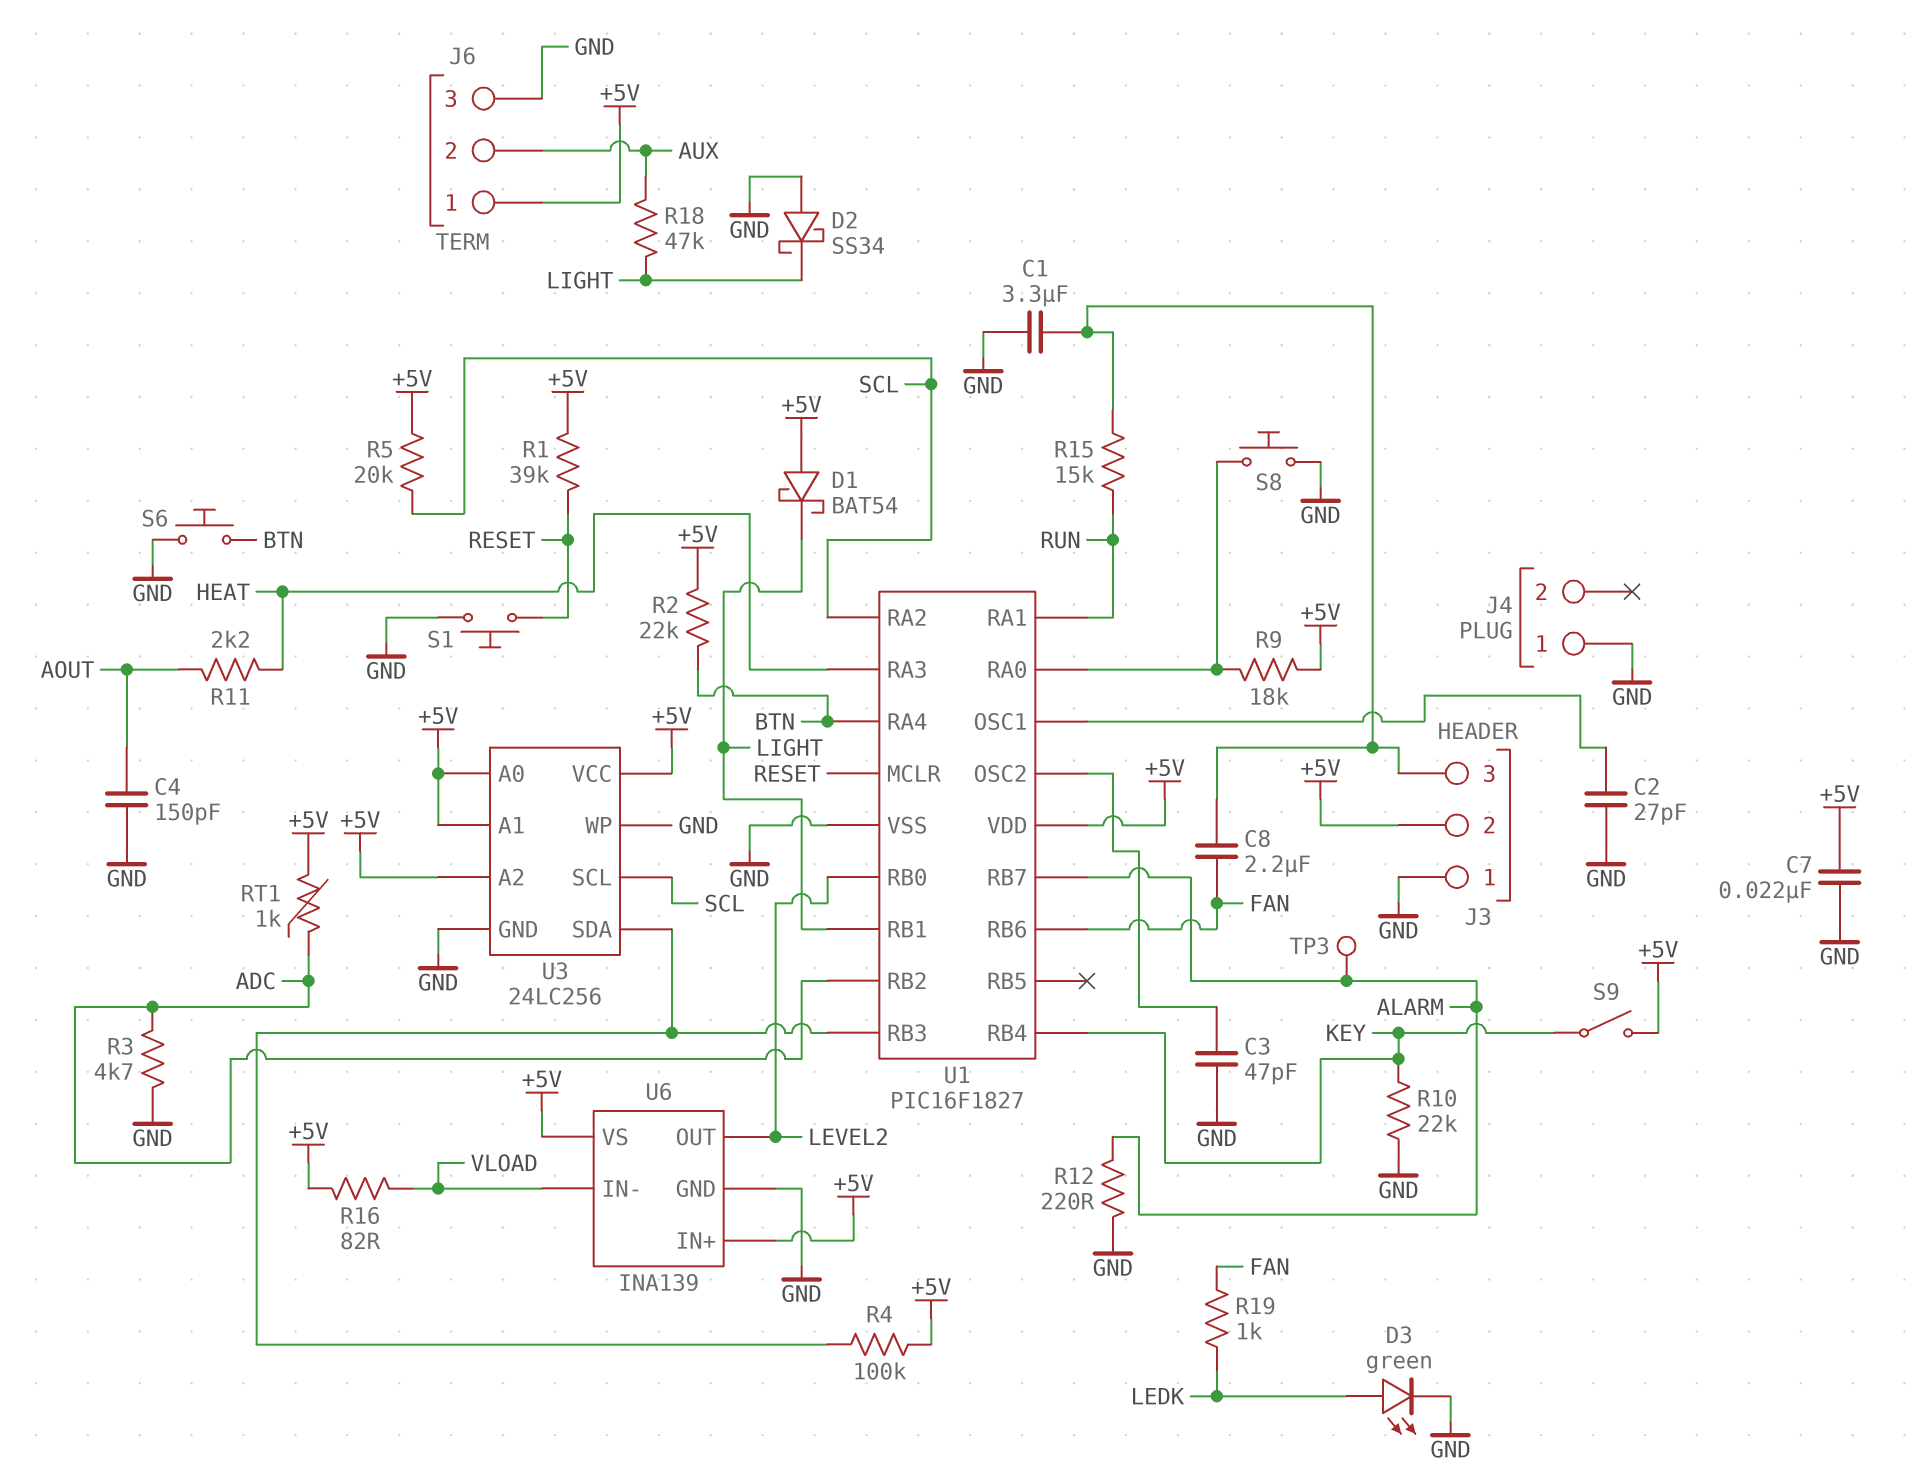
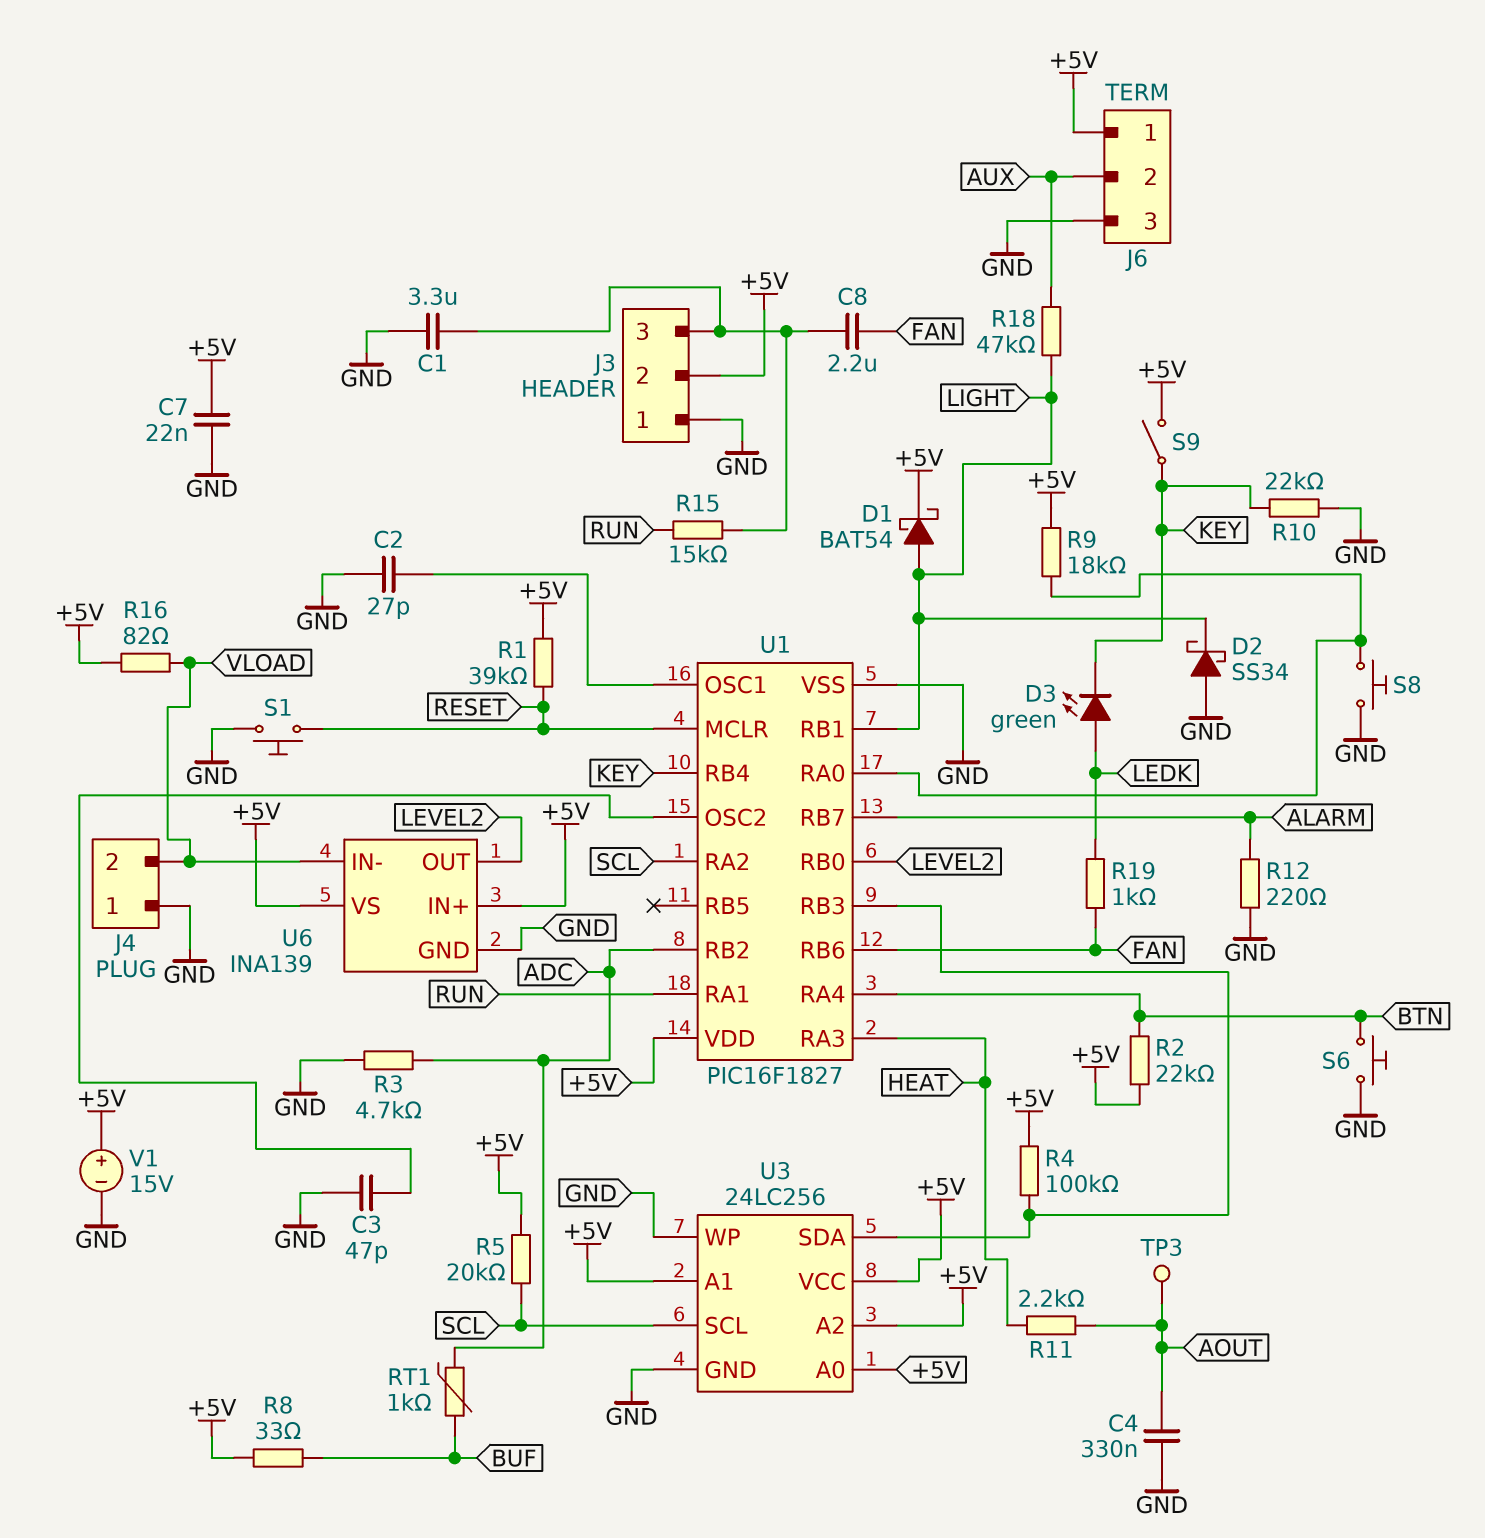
C4: 150pF (AOUT, GND) -> 330nF (AOUT, GND)
D1: schottky BAT54 (A +5V, K LIGHT) -> schottky BAT54 (A LIGHT, K +5V)
D3: LED green (A LEDK, K GND) -> LED green (A LEDK, K KEY)
J4 pin 2: none -> VLOAD
R8: none -> 33 (+5V, BUF)
RT1: 1k (+5V, ADC) -> 1k (ADC, BUF)
TP3: test point (ALARM) -> test point (AOUT)
V1: none -> 15V (plus +5V, minus GND)

